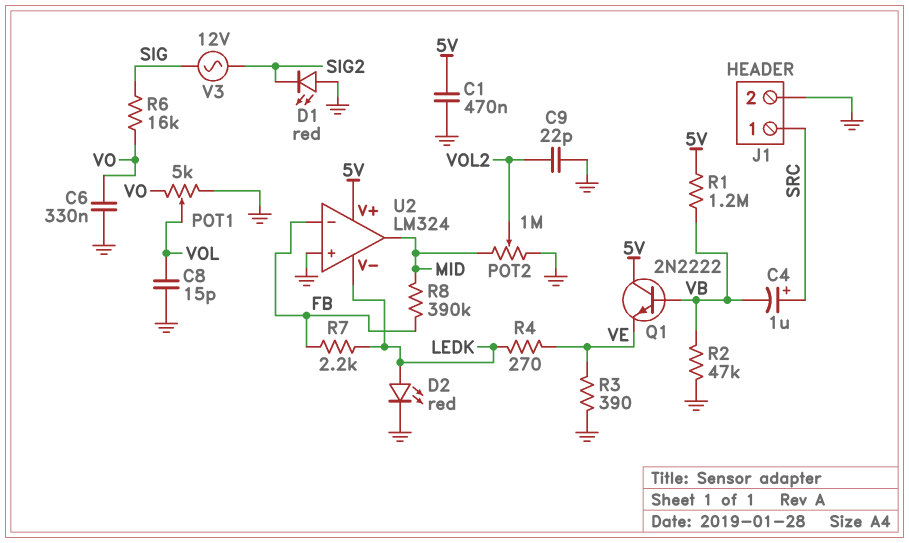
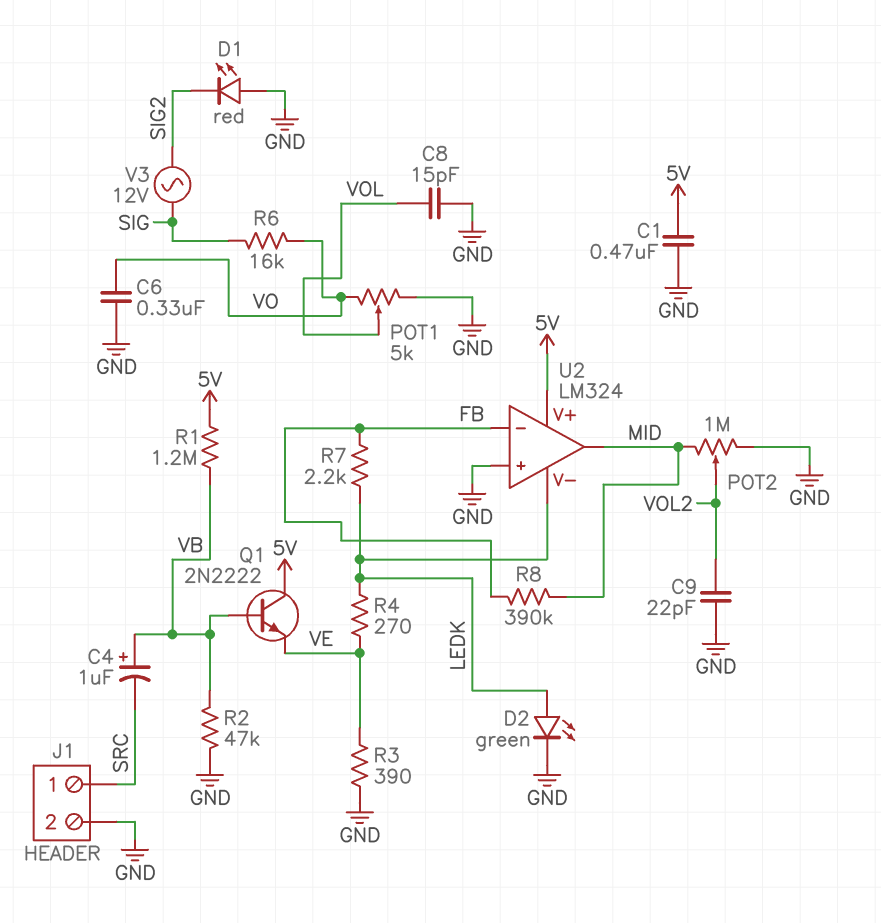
C4: 1uF (plus SRC, minus VB) -> 1uF (plus VB, minus SRC)
D2: LED red (A LEDK, K GND) -> LED green (A LEDK, K GND)

